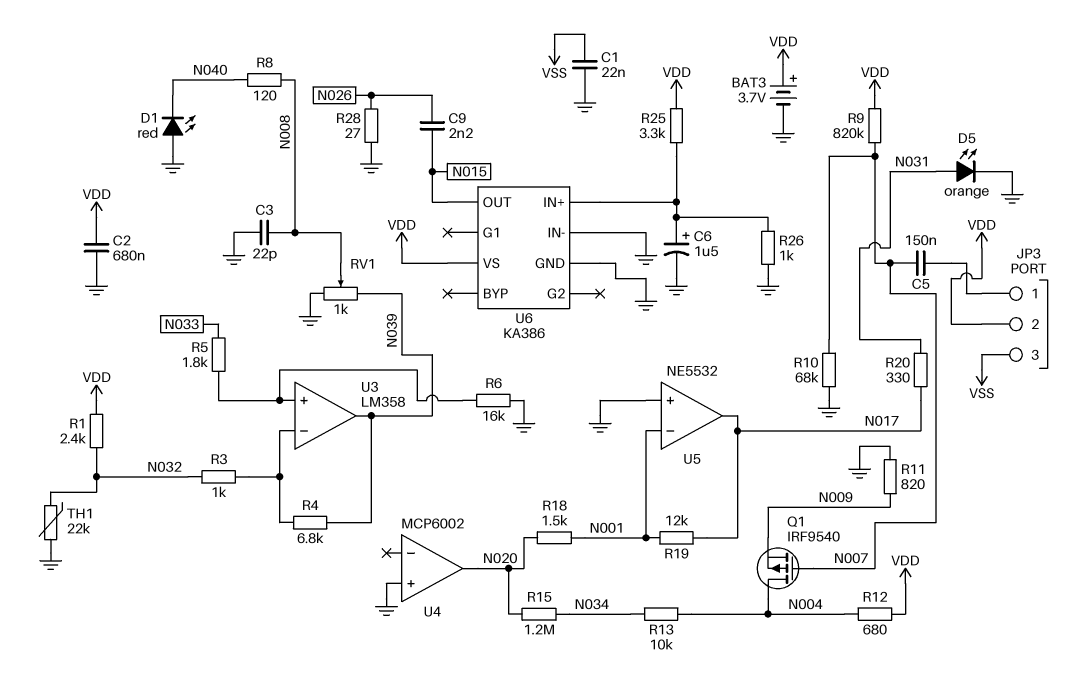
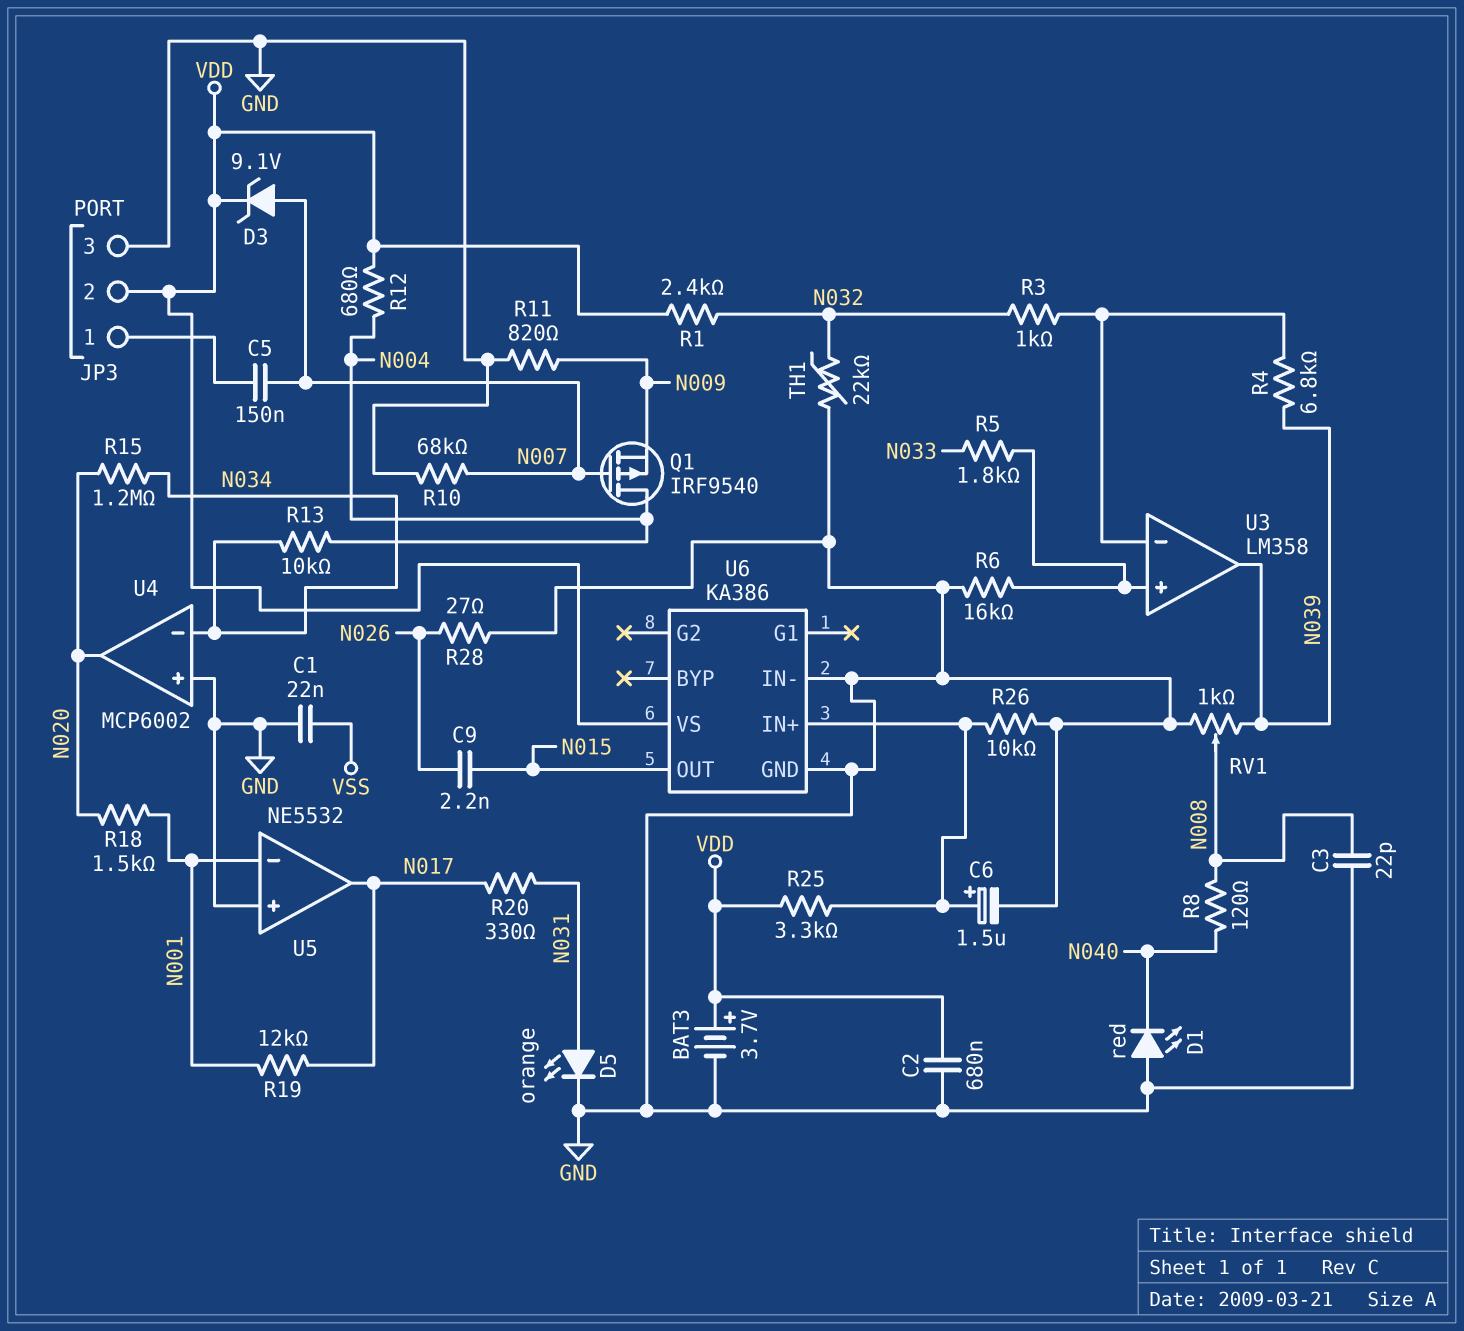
D3: none -> zener 9.1V (A N007, K VDD)
JP3 pin 3: VSS -> GND
R9: 820k (N007, VDD) -> none
R26: 1k (GND, U6/IN+) -> 10k (GND, U6/IN+)
U4 pin in-: none -> N034

